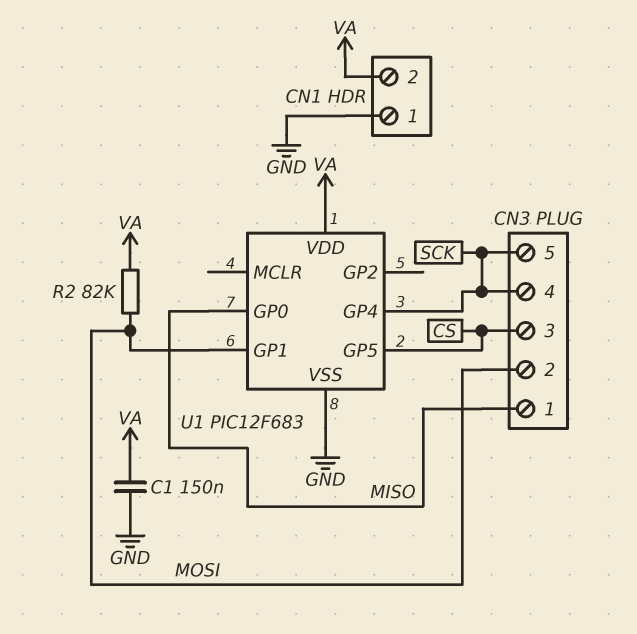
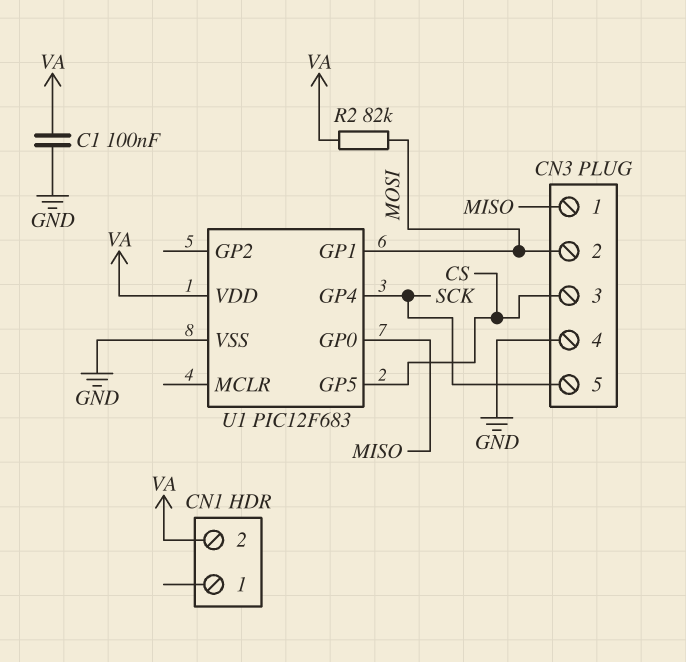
C1: 150nF (GND, VA) -> 100nF (GND, VA)
CN1 pin 1: GND -> none
CN3 pin 4: SCK -> GND

